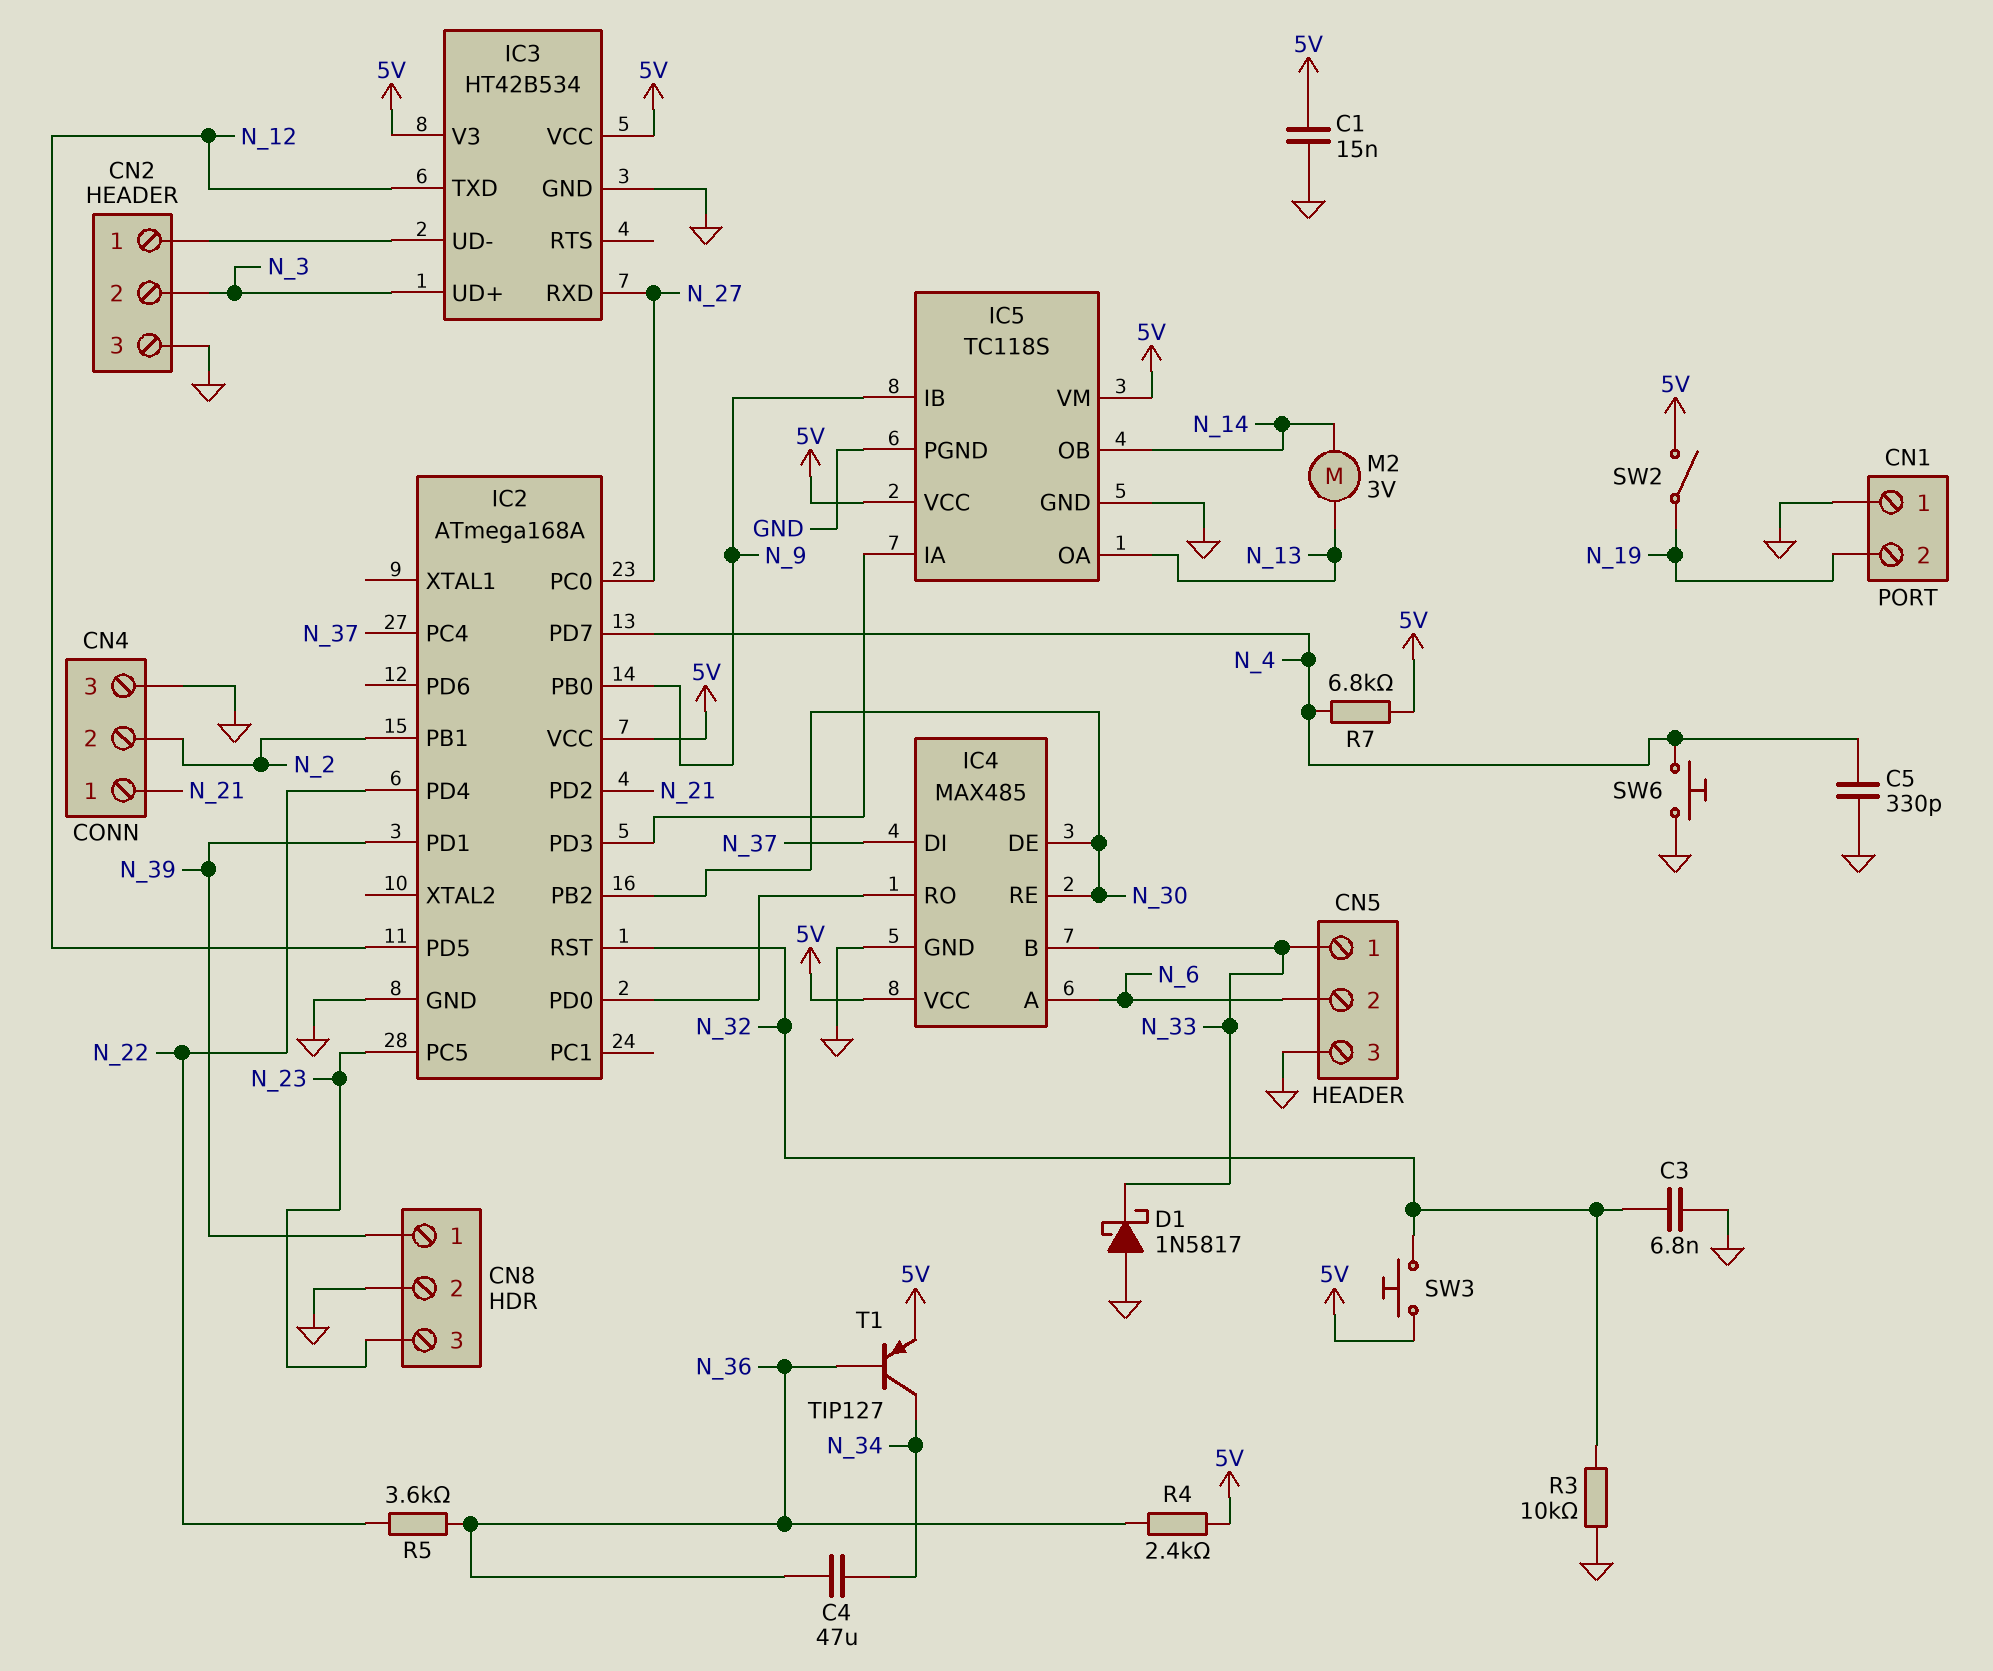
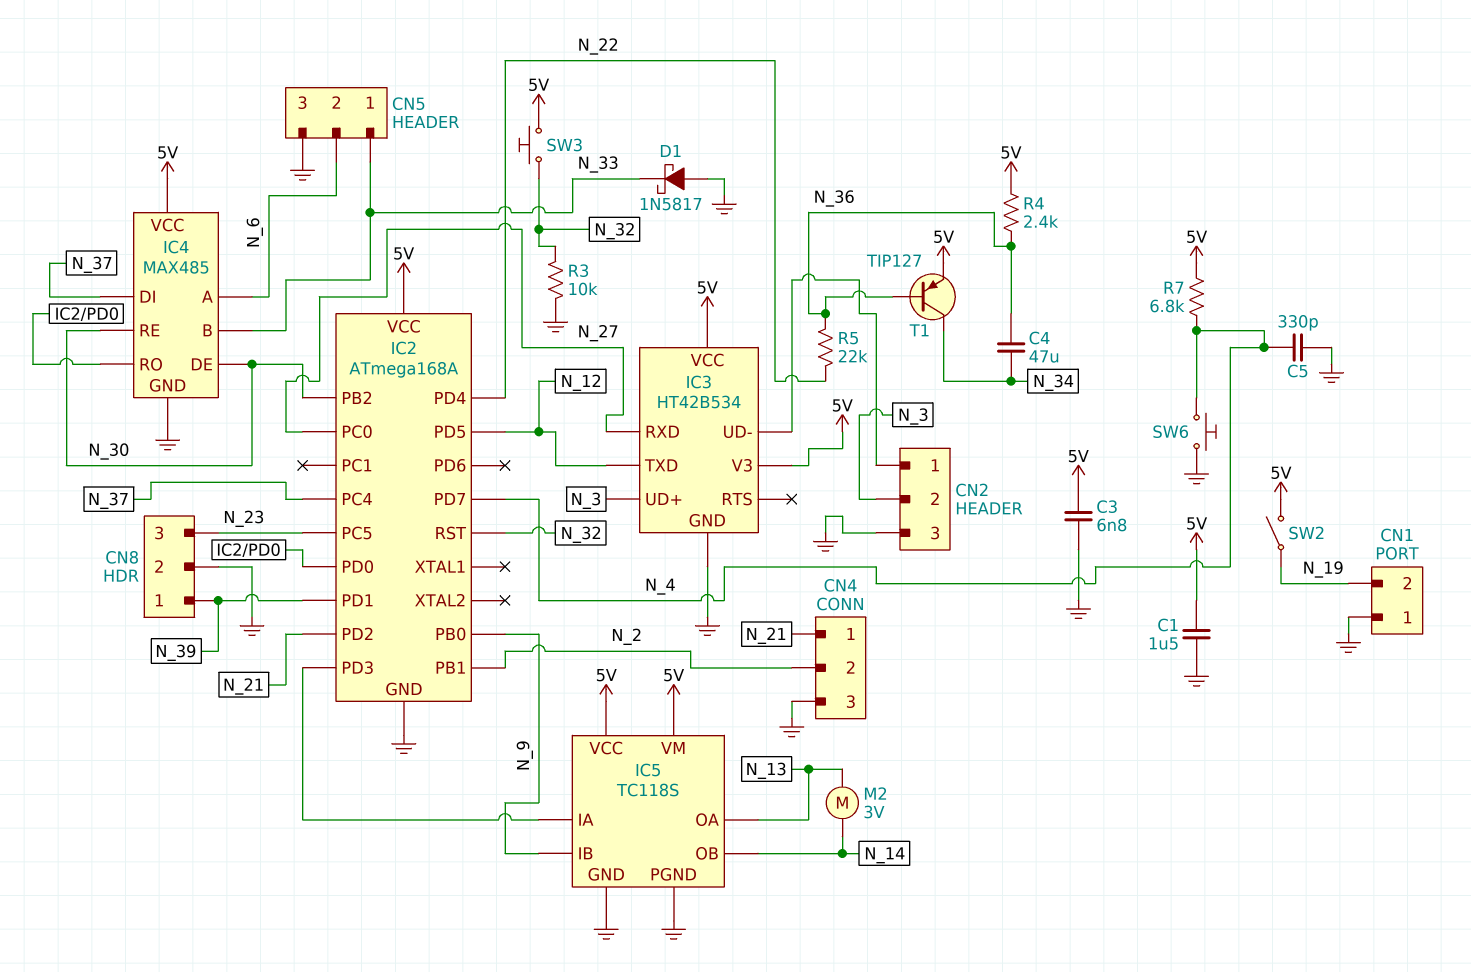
C1: 15nF (5V, GND) -> 1.5uF (5V, GND)
C3: 6.8nF (GND, N_32) -> 6.8nF (5V, GND)
R5: 3.6k (N_22, N_36) -> 22k (N_22, N_36)

